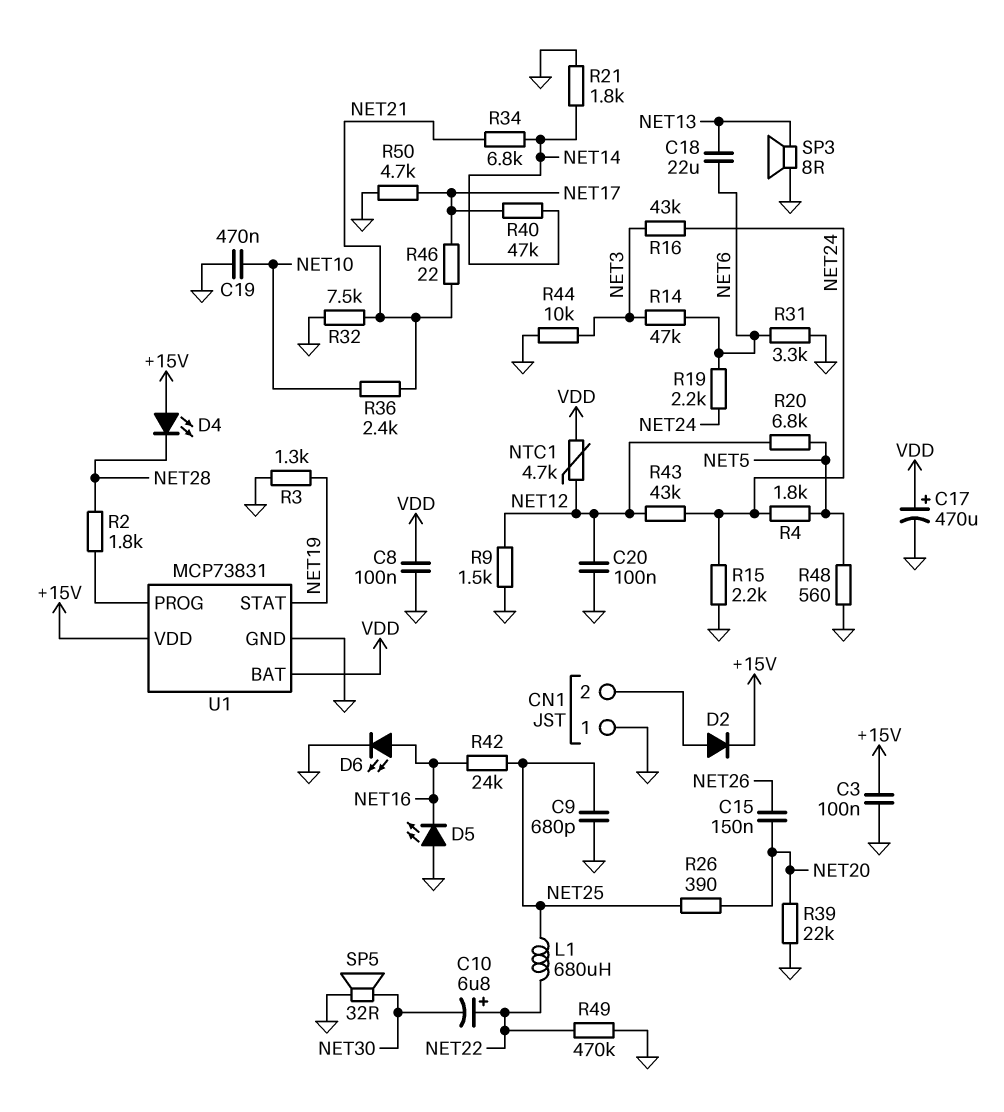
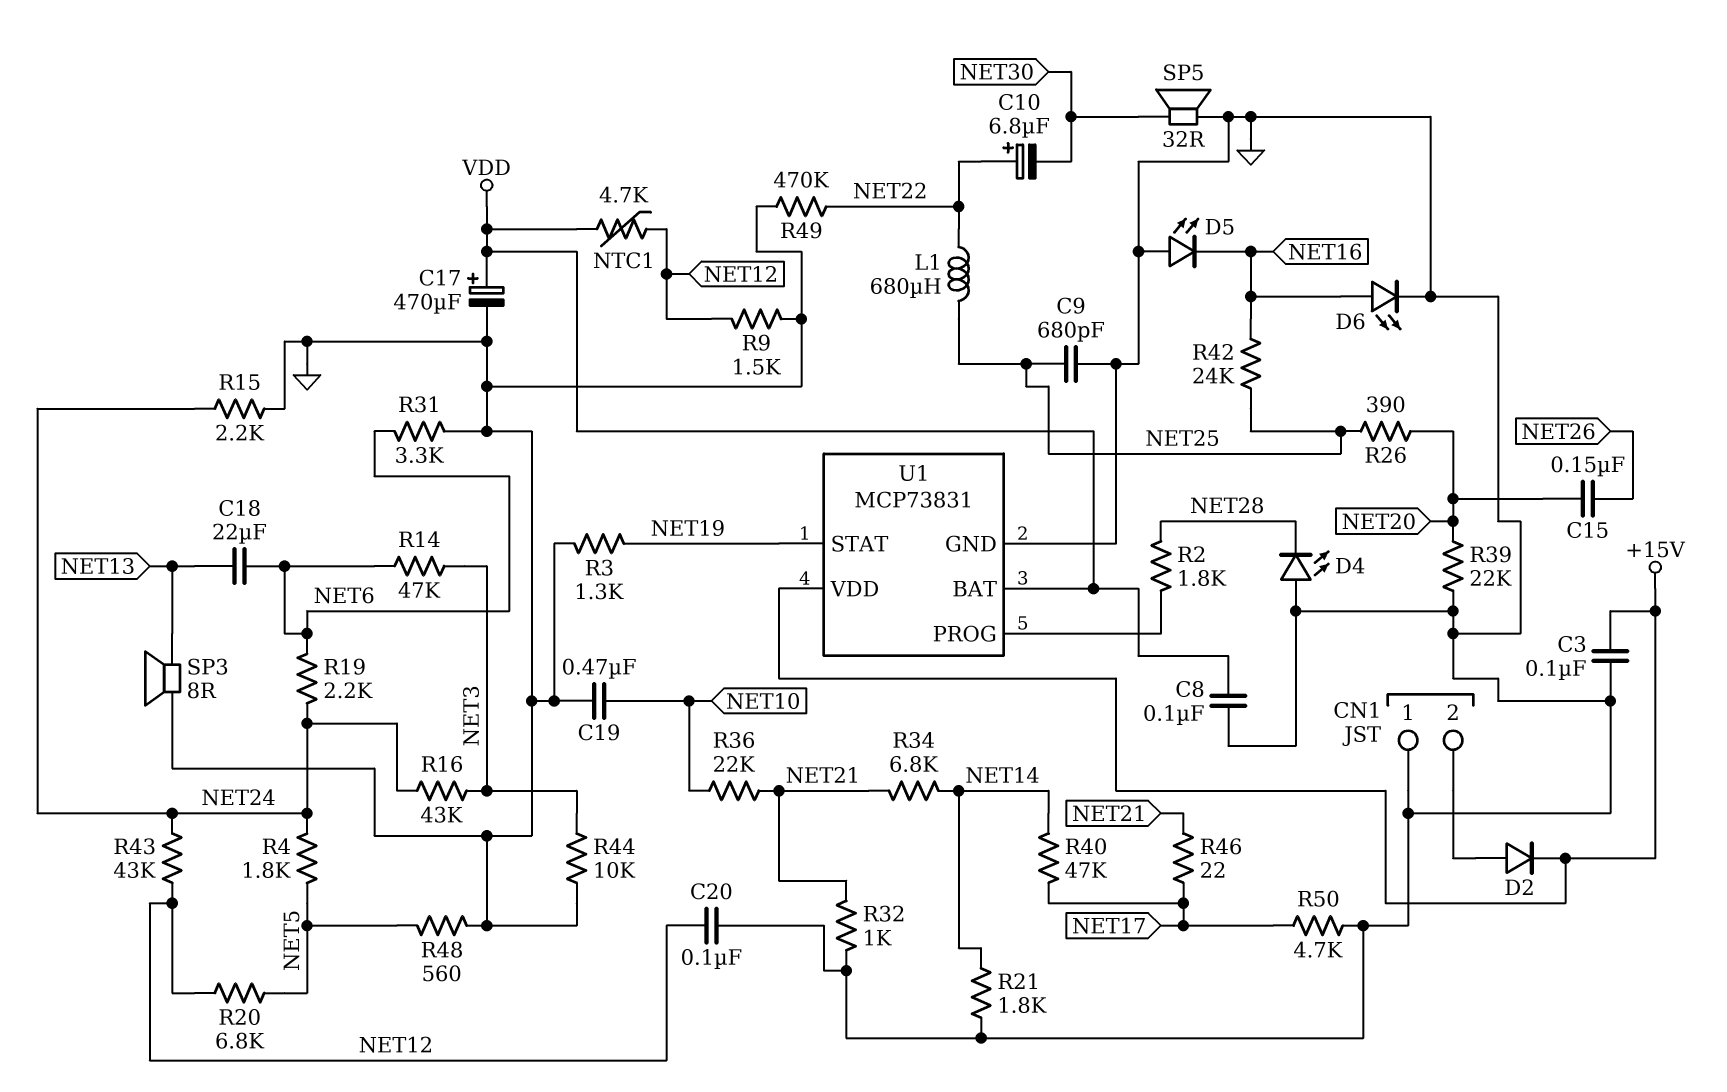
D4: LED (A +15V, K NET28) -> LED (A GND, K NET28)
R32: 7.5k (GND, NET21) -> 1k (GND, NET21)
R36: 2.4k (NET10, NET21) -> 22k (NET10, NET21)

